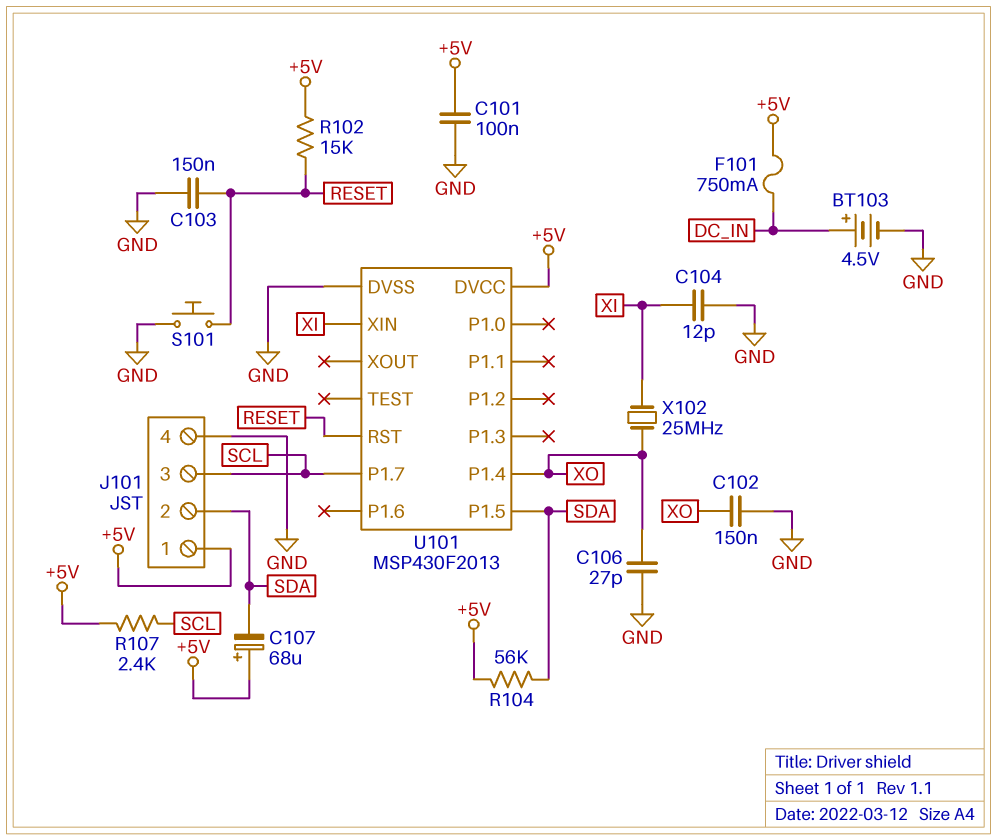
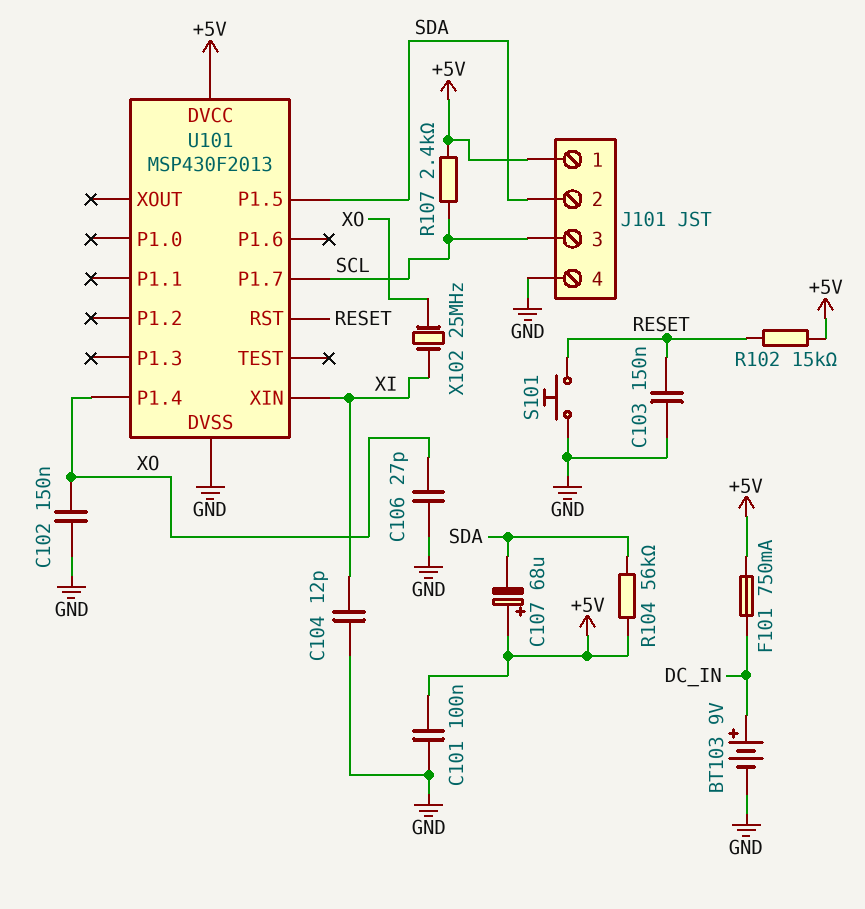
BT103: 4.5V (plus DC_IN, minus GND) -> 9V (plus DC_IN, minus GND)

